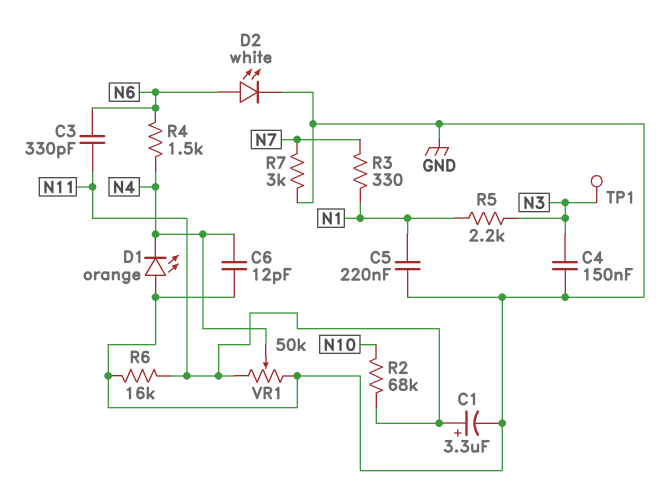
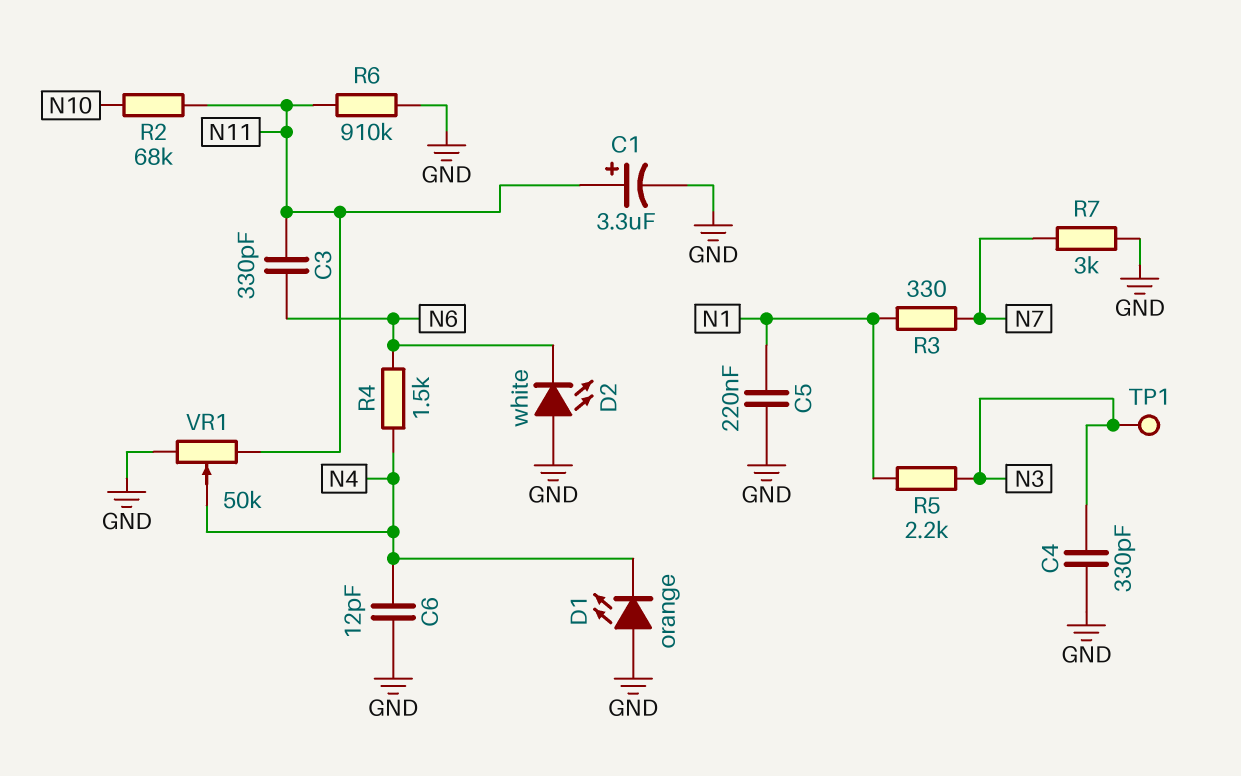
C4: 150nF (GND, N3) -> 330pF (GND, N3)
D2: LED white (A N6, K GND) -> LED white (A GND, K N6)
R6: 16k (GND, N11) -> 910k (GND, N11)

